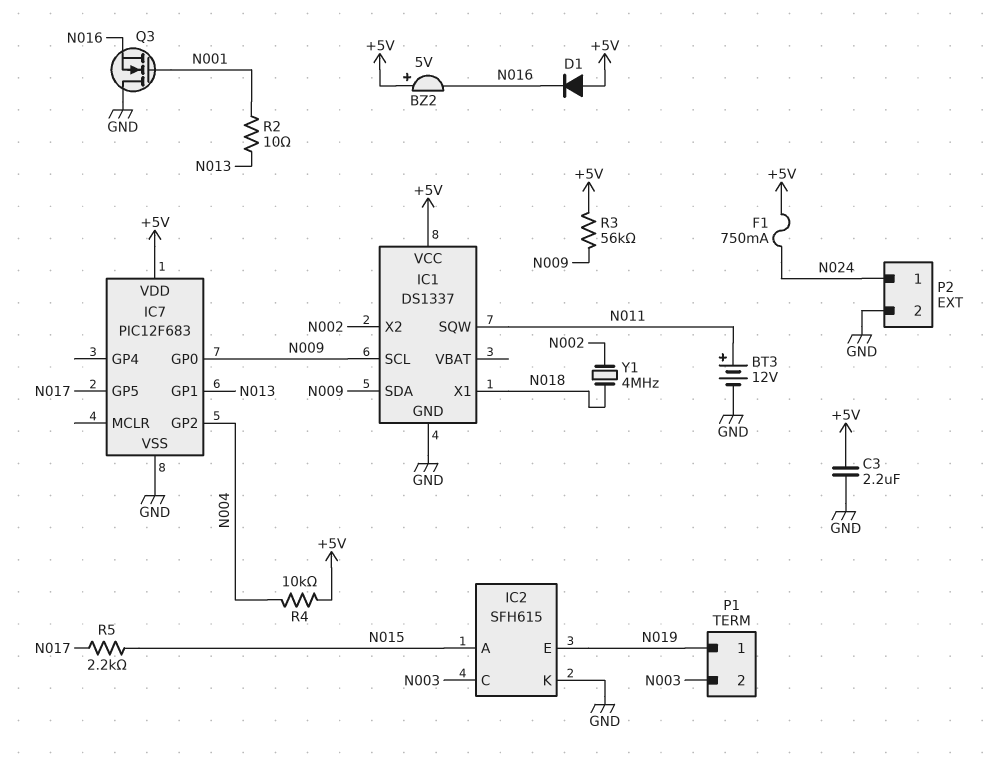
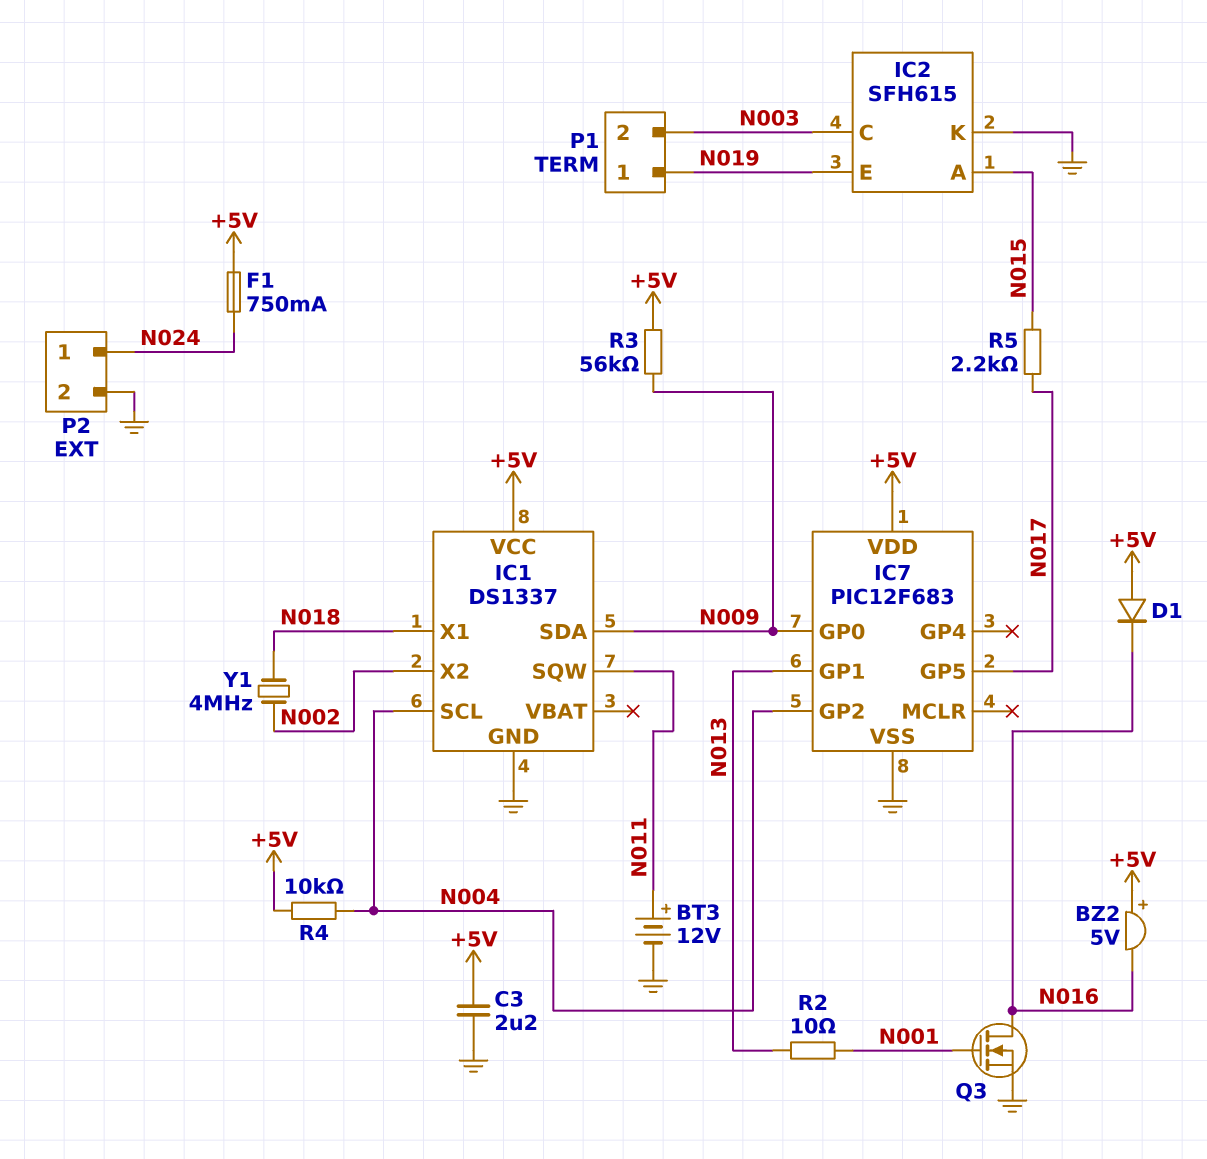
IC1 pin SCL: N009 -> N004
Q3: NMOS (G N001, D GND, S N016) -> NMOS (G N001, D N016, S GND)

